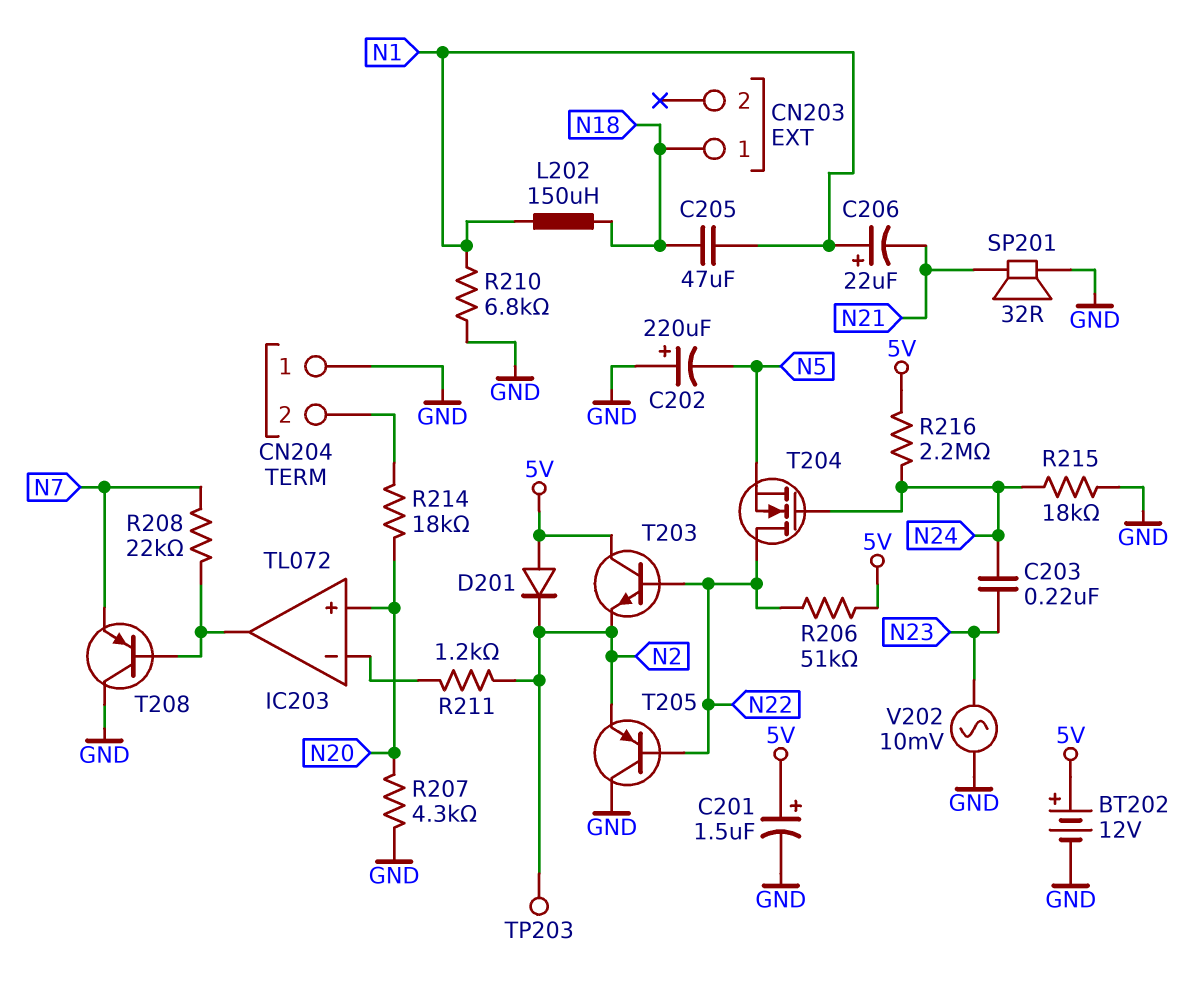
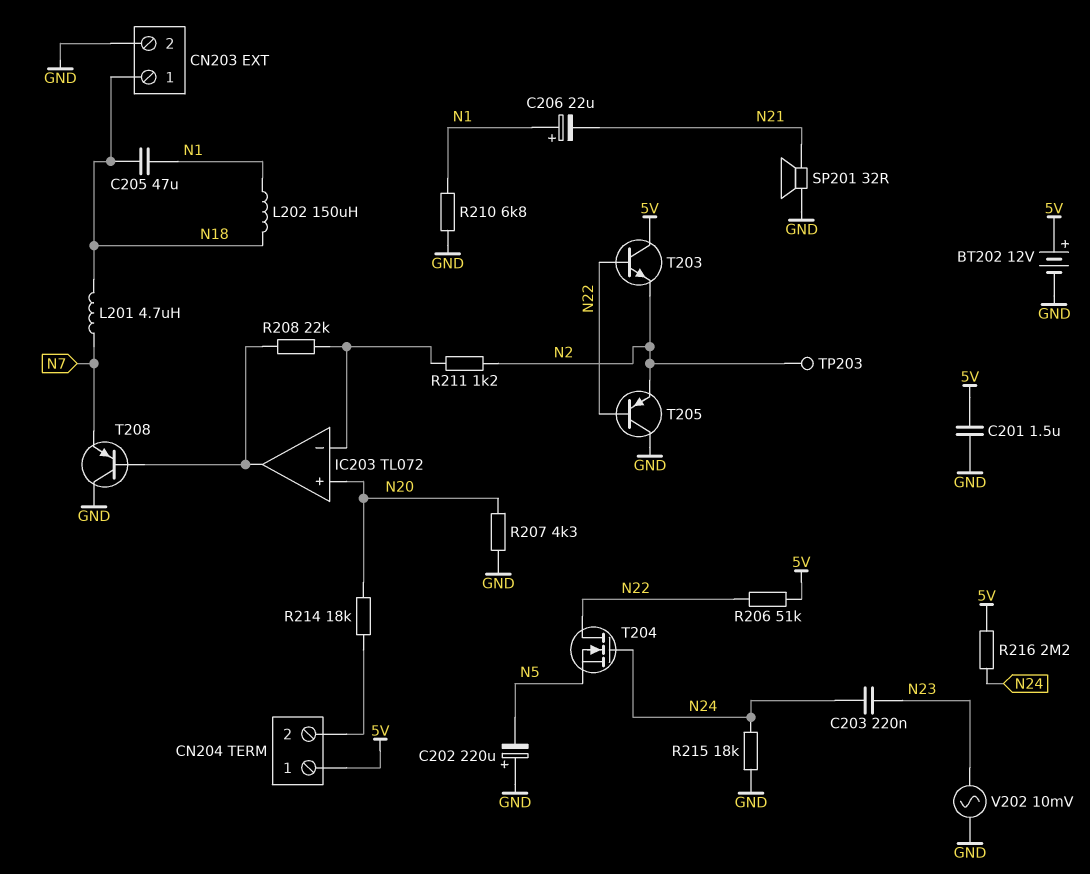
C201: 1.5uF (plus 5V, minus GND) -> 1.5uF (5V, GND)
CN203 pin 2: none -> GND
CN204 pin 1: GND -> 5V
D201: diode (A 5V, K N2) -> none
L201: none -> 4.7uH (N7, N18)
R208: 22k (IC203/out, N7) -> 22k (IC203/in-, IC203/out)

